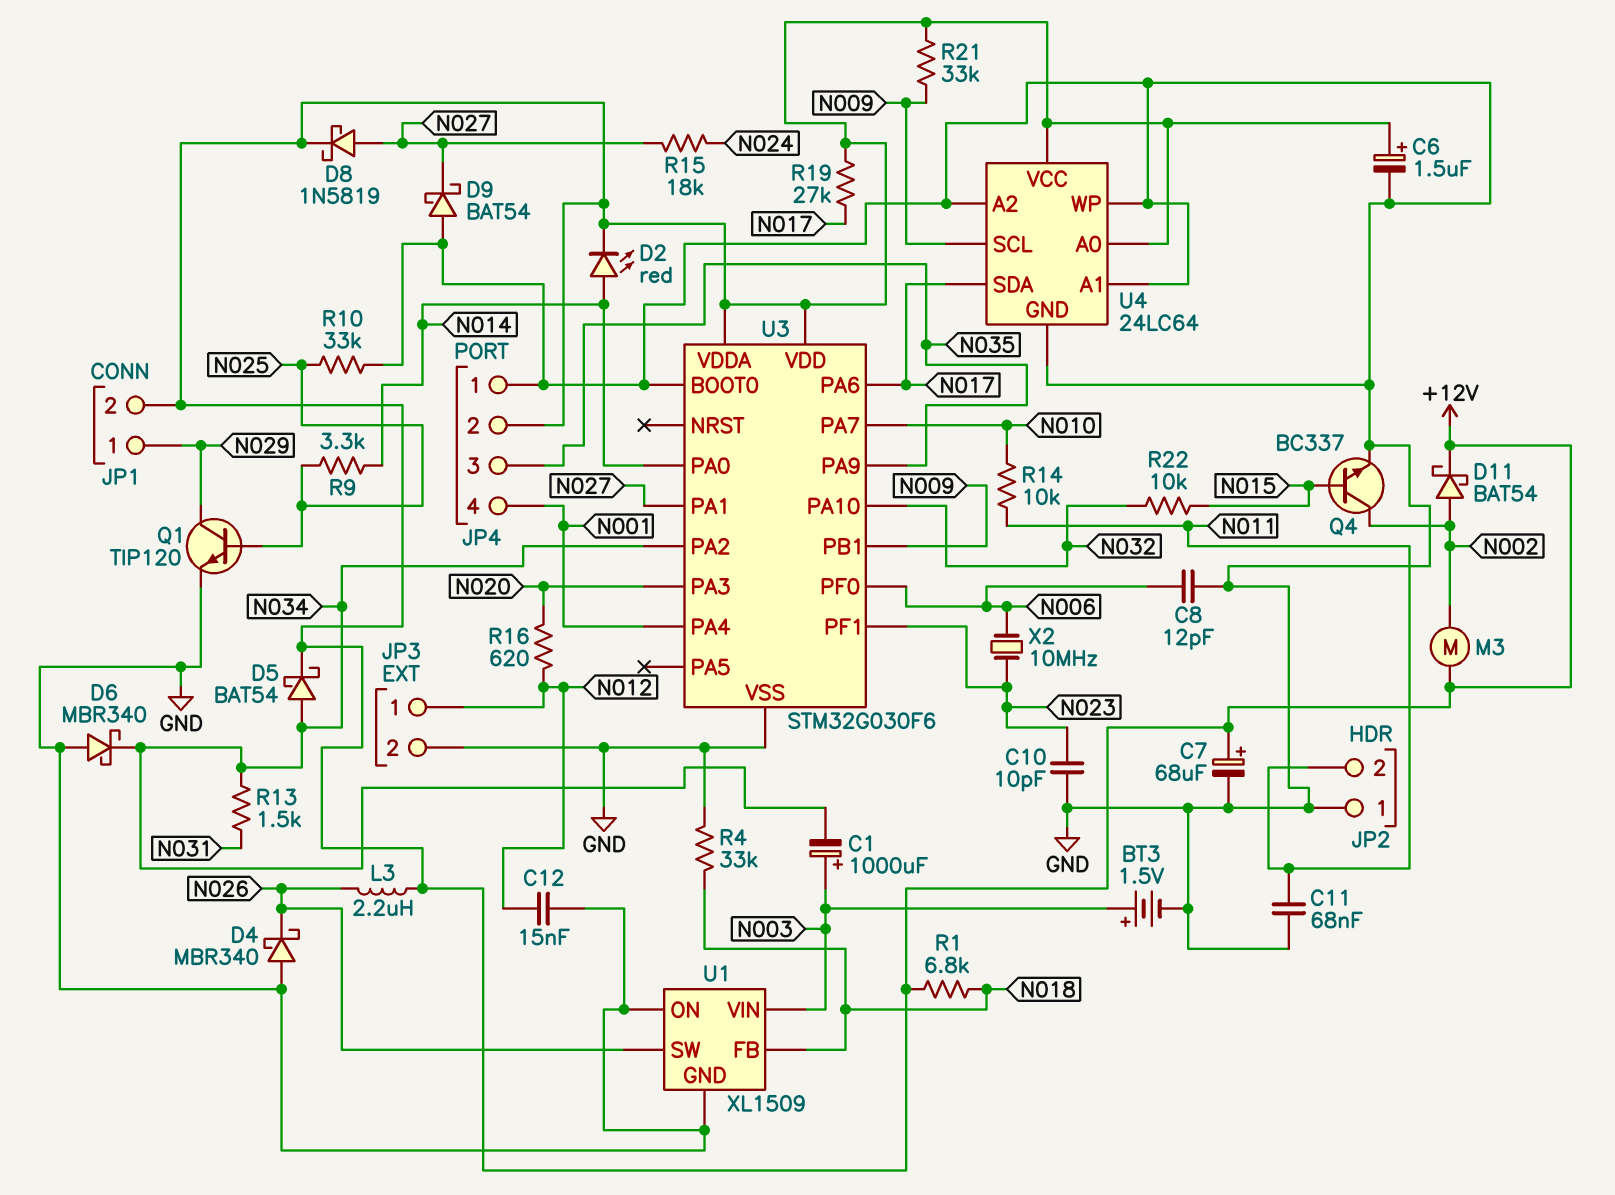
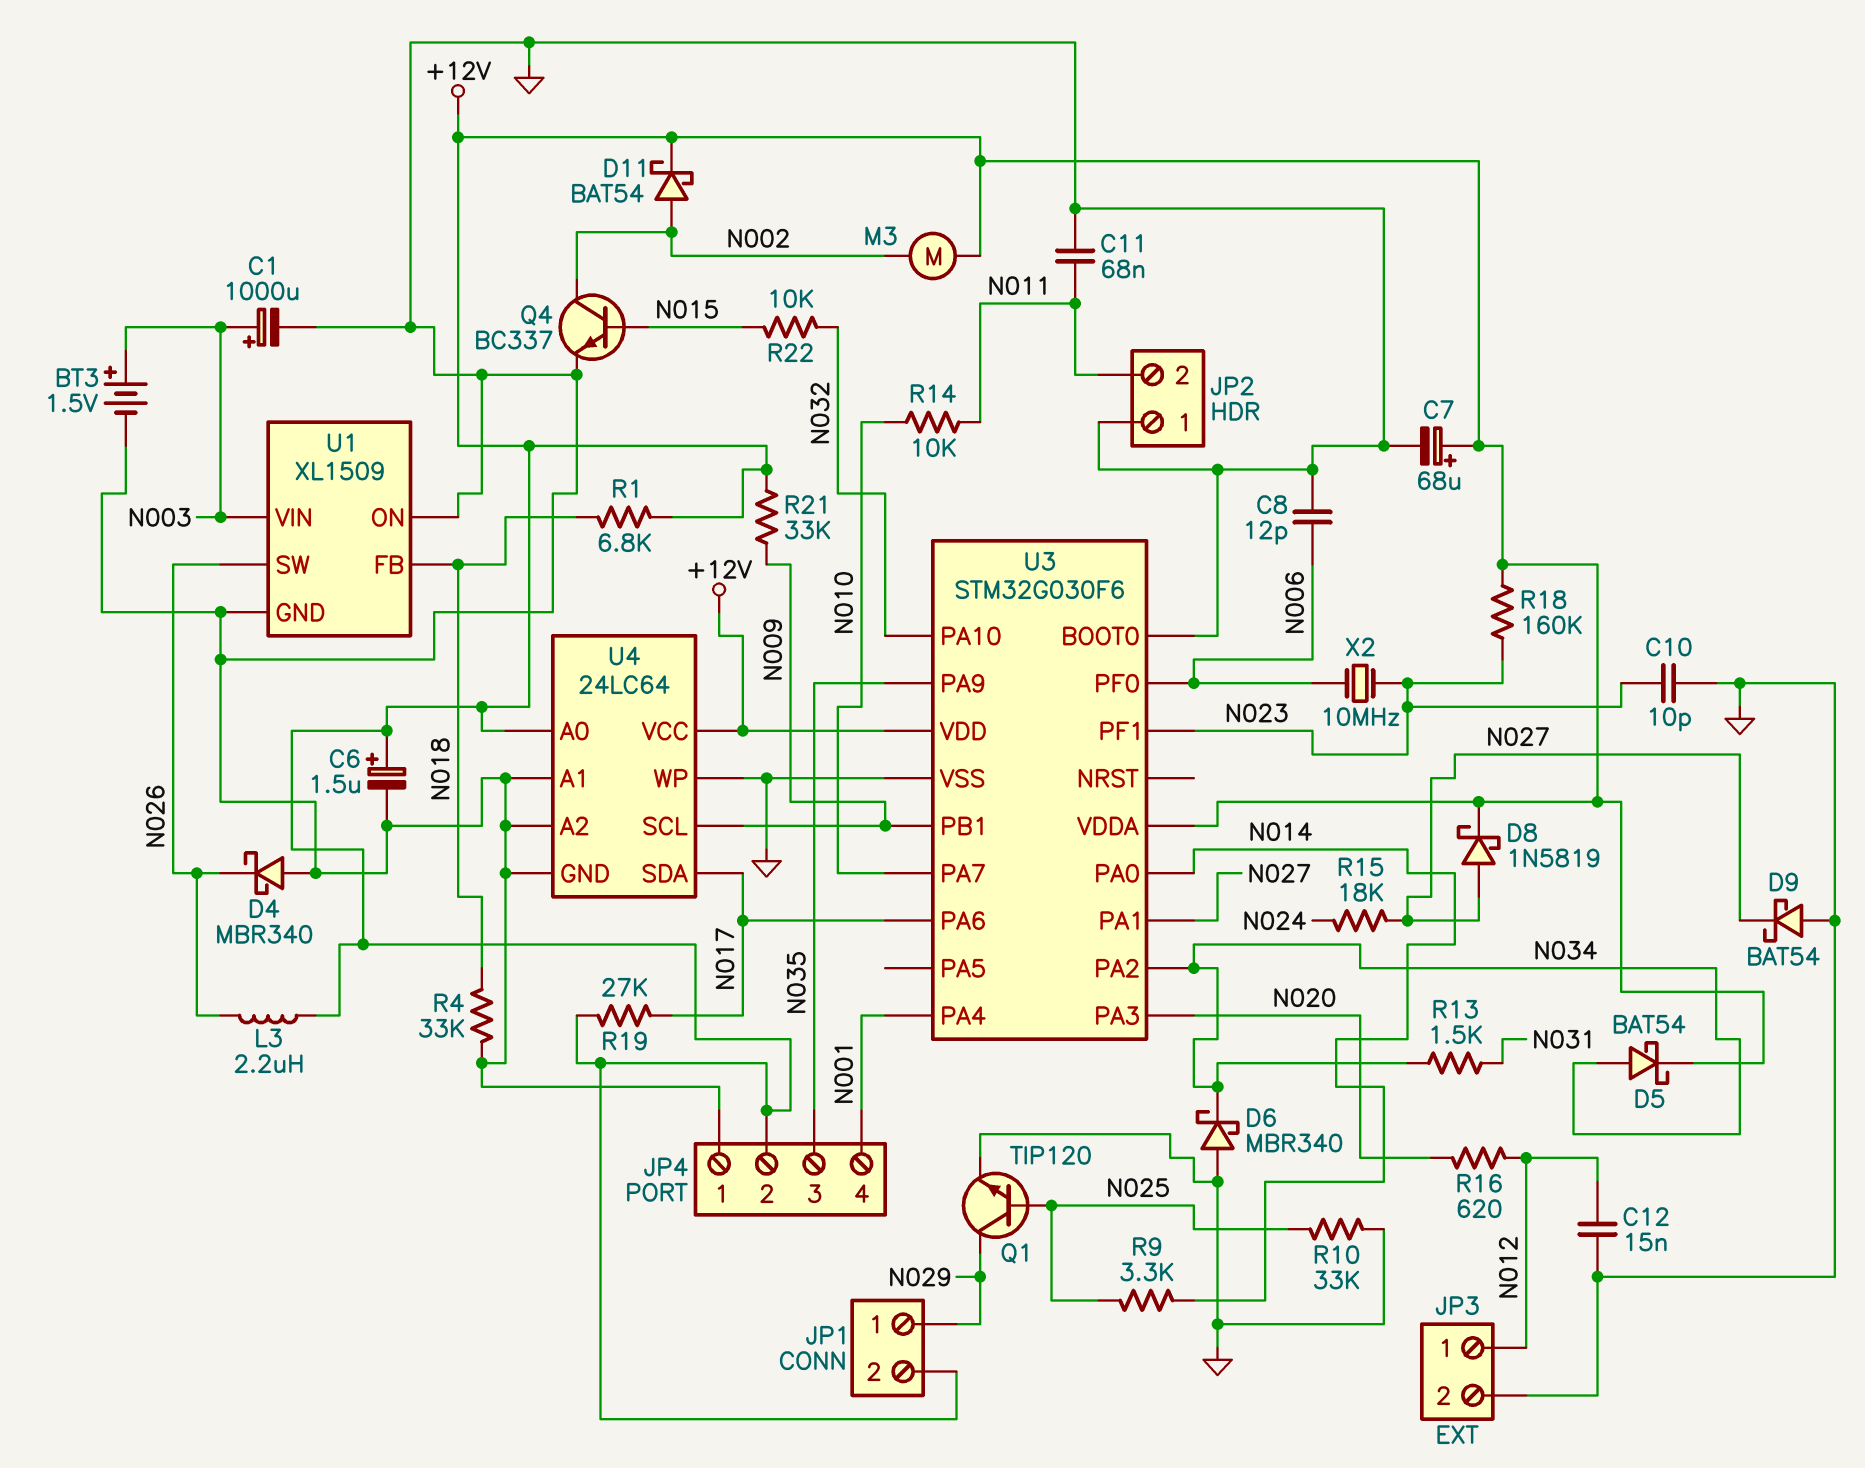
C1: 1000uF (plus N003, minus N034) -> 1000uF (plus N003, minus GND)
D2: LED red (A N014, K +12V) -> none
R18: none -> 160k (+12V, N023)

